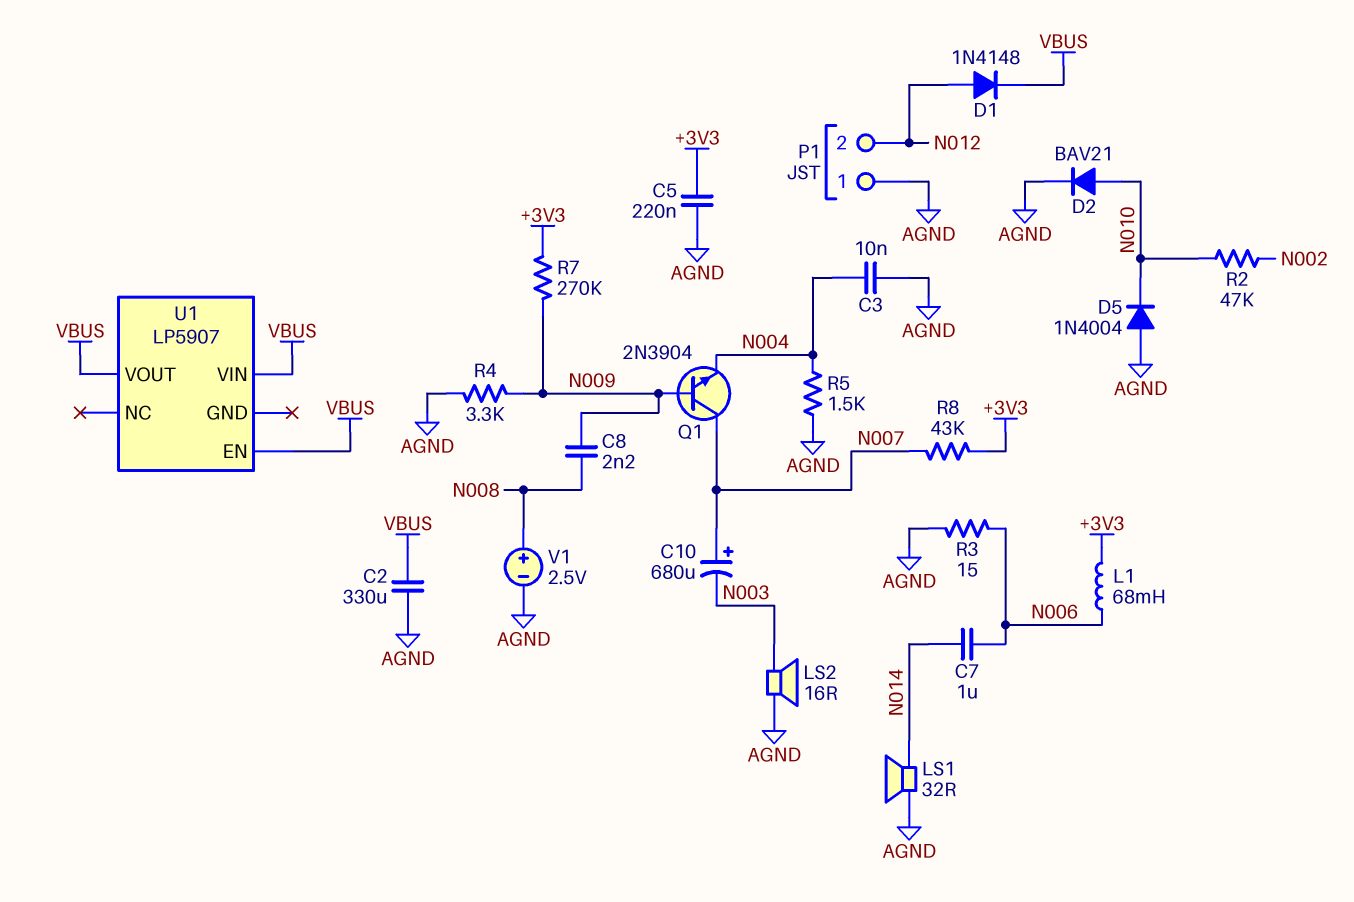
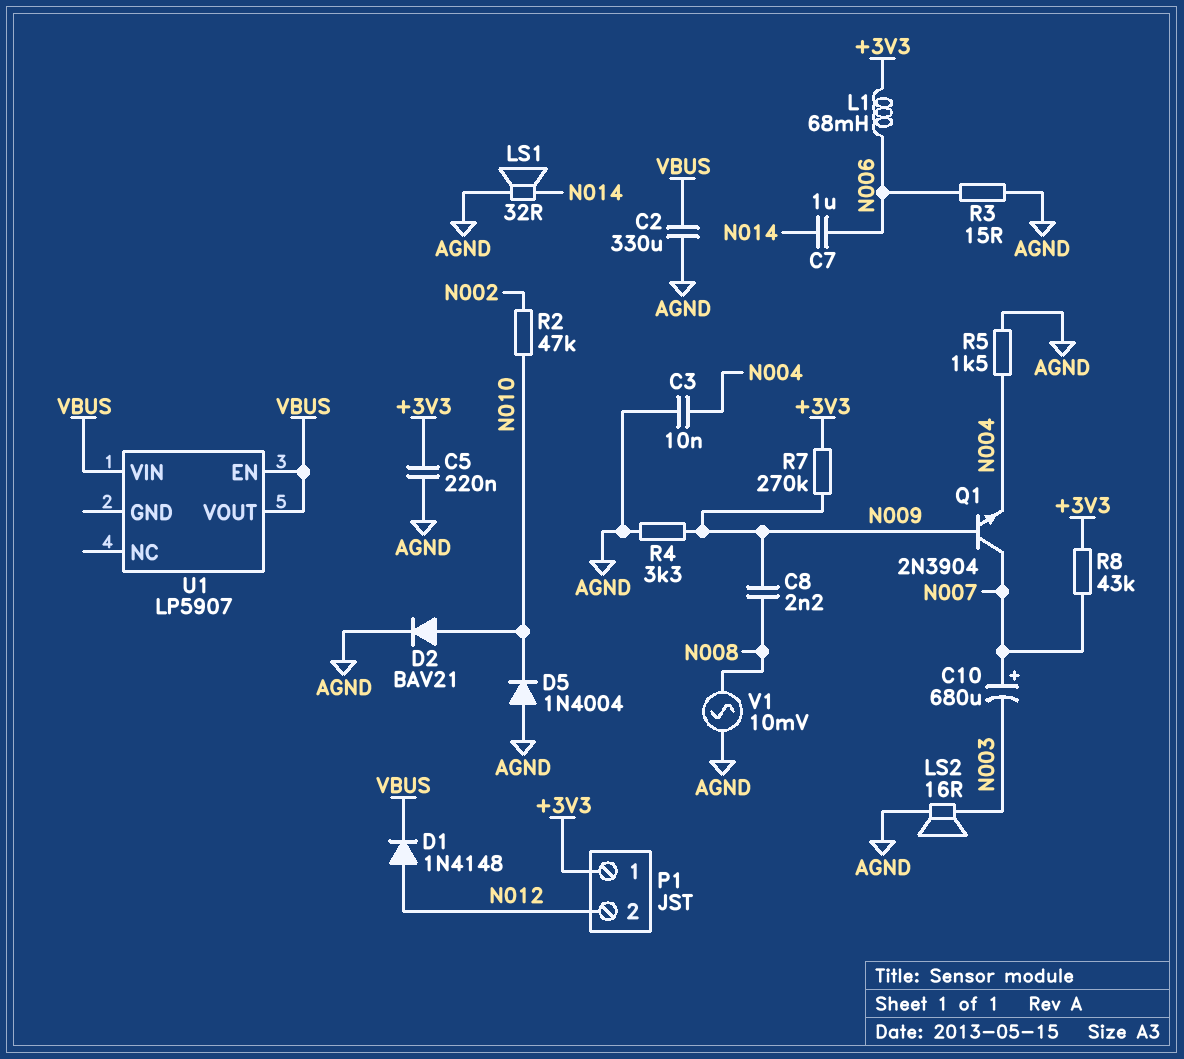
P1 pin 1: AGND -> +3V3
V1: 2.5V (plus N008, minus AGND) -> AC 10mV (AGND, N008)

